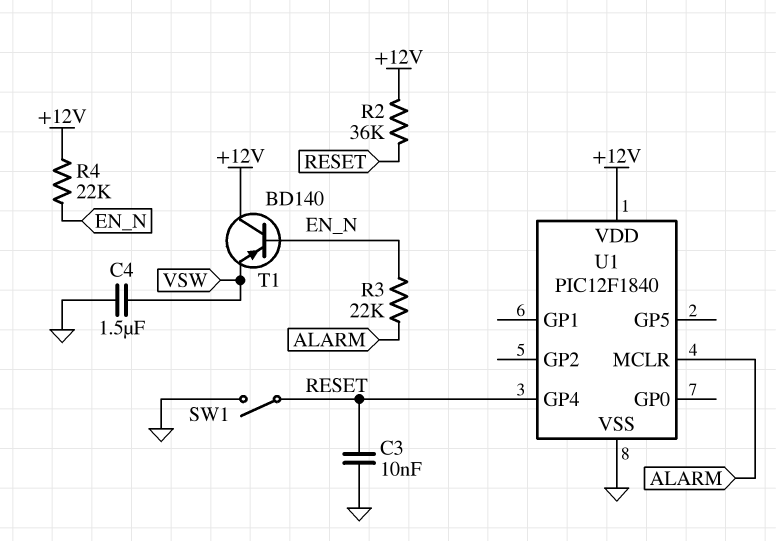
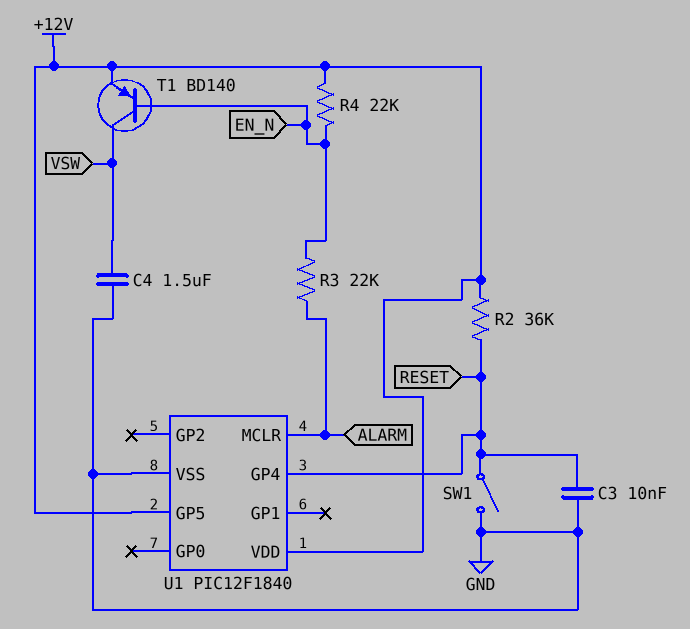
T1: PNP BD140 (B EN_N, C +12V, E VSW) -> PNP BD140 (B EN_N, C VSW, E +12V)
U1 pin GP5: none -> +12V

